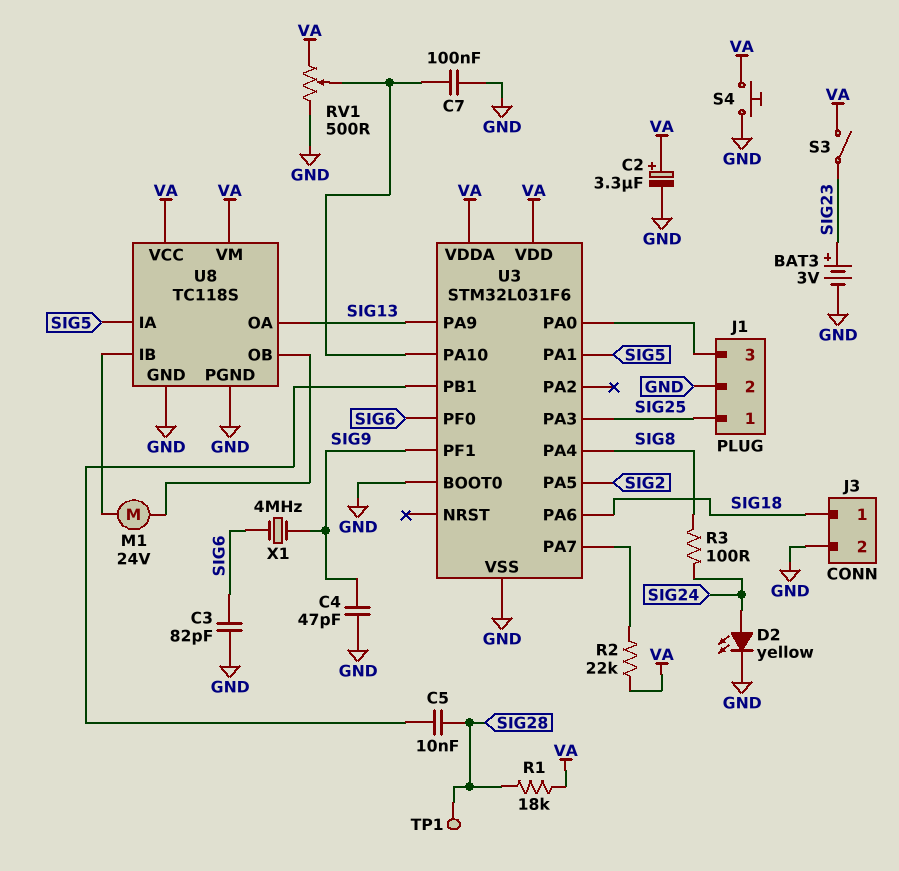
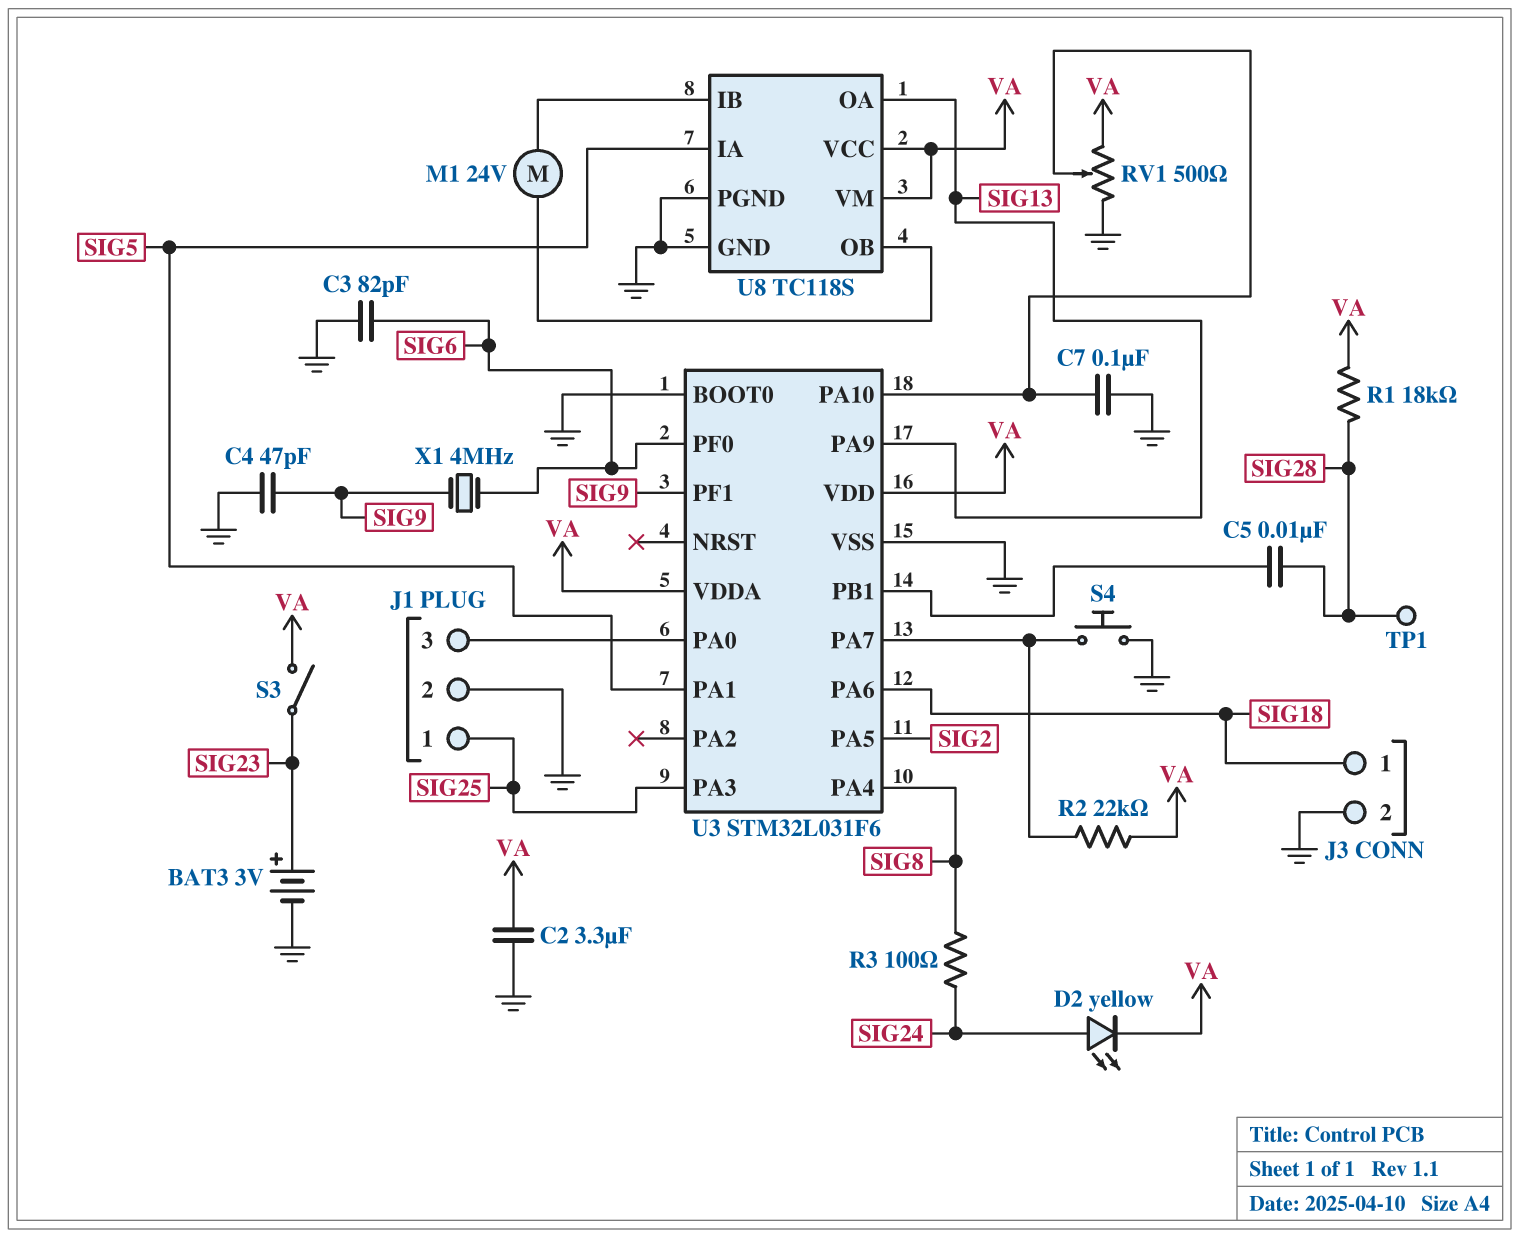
C2: 3.3uF (plus VA, minus GND) -> 3.3uF (GND, VA)
D2: LED yellow (A SIG24, K GND) -> LED yellow (A SIG24, K VA)
S4: button (GND, VA) -> button (GND, U3/PA7)

